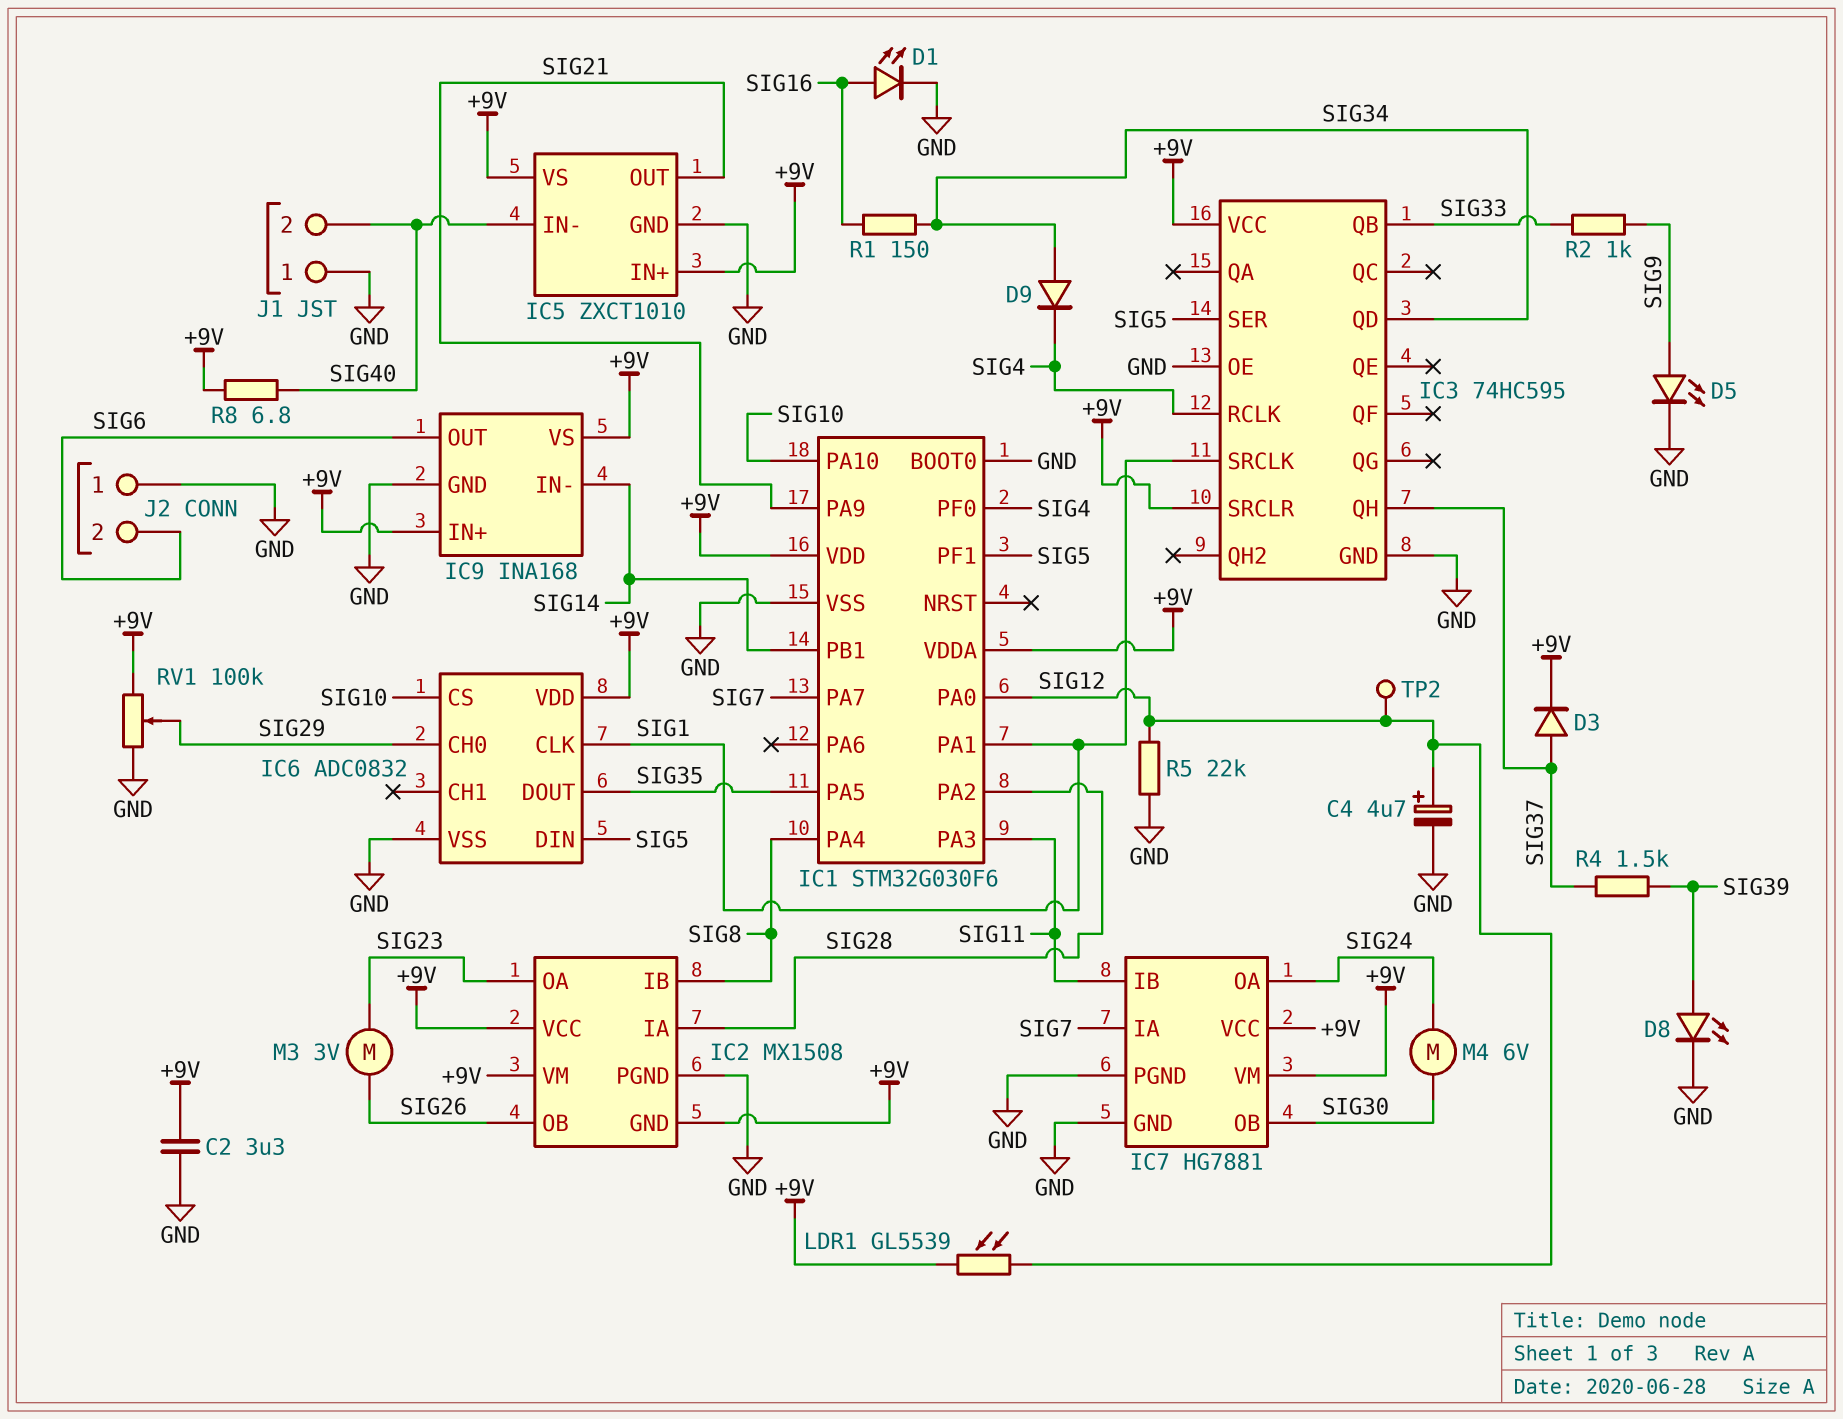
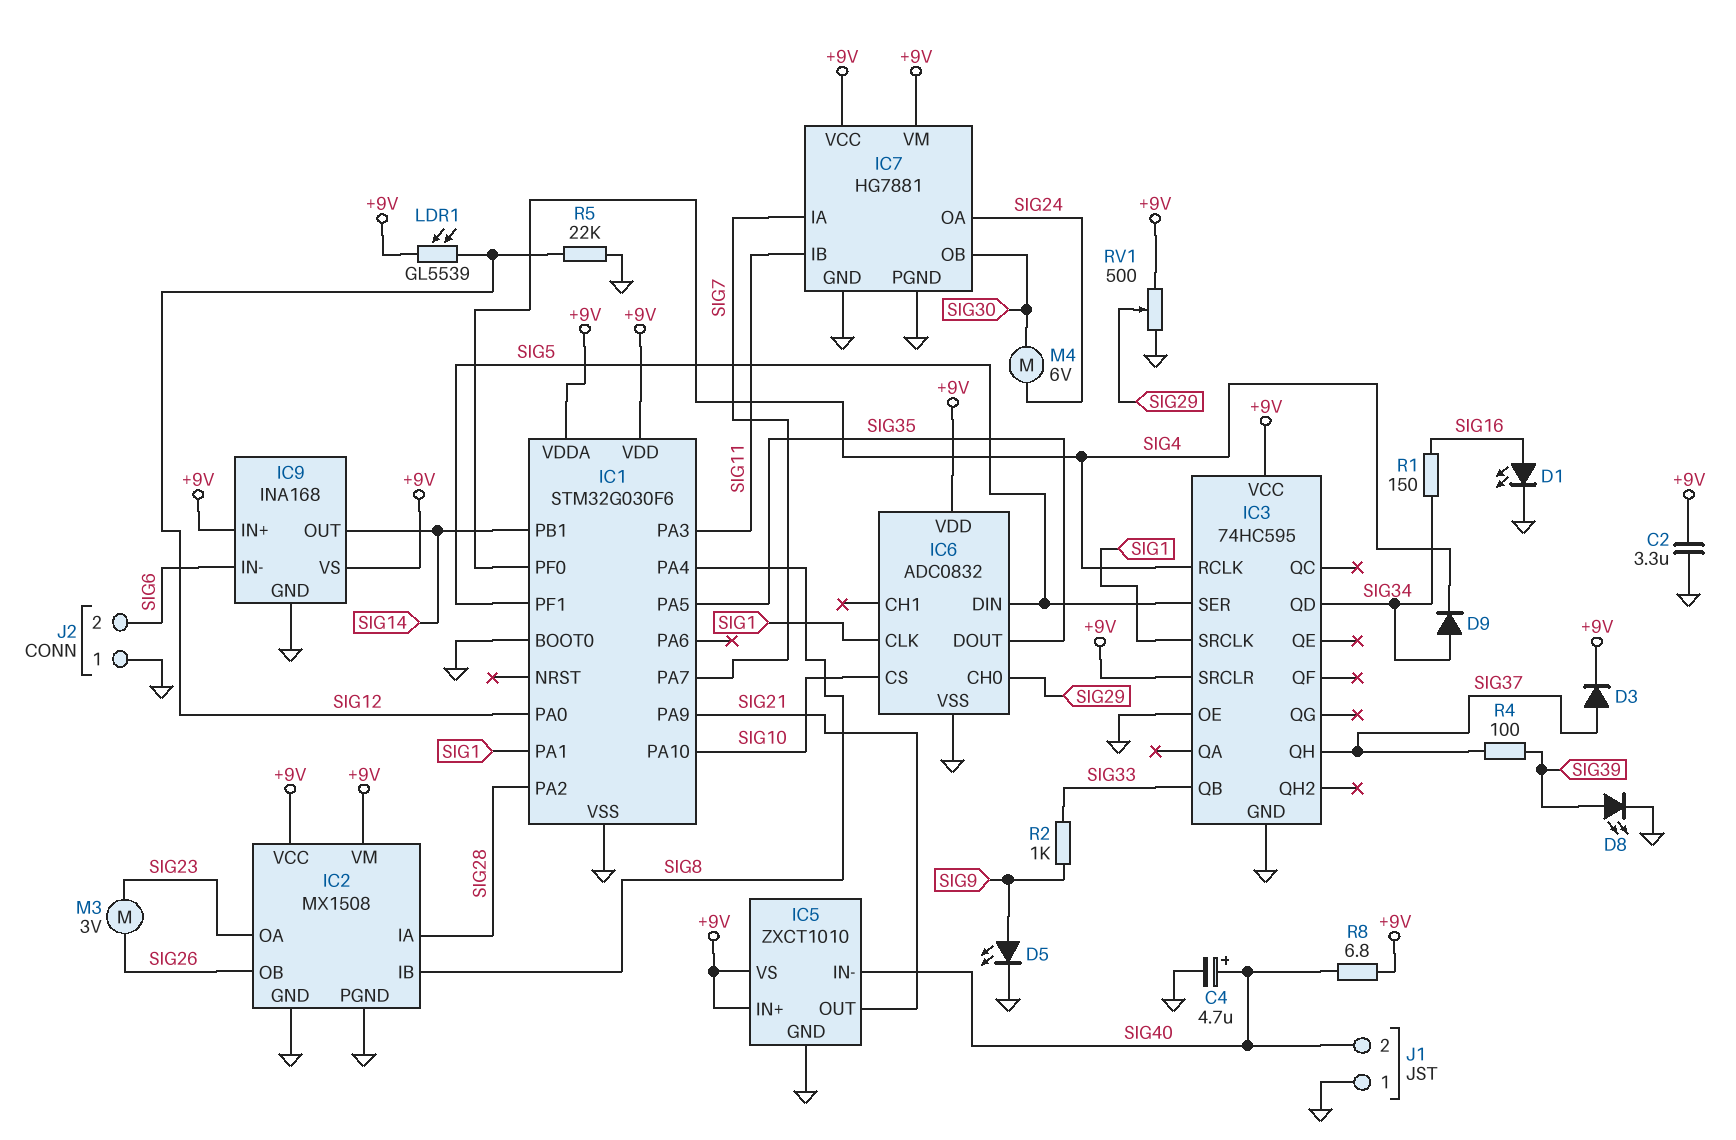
C4: 4.7uF (plus SIG12, minus GND) -> 4.7uF (plus SIG40, minus GND)
IC2 pin GND: +9V -> GND
IC9 pin IN-: SIG14 -> SIG6
IC9 pin OUT: SIG6 -> SIG14
R4: 1.5k (SIG37, SIG39) -> 100 (SIG37, SIG39)
RV1: 100k (+9V, GND, wiper SIG29) -> 500 (+9V, GND, wiper SIG29)
TP2: test point (SIG12) -> none

